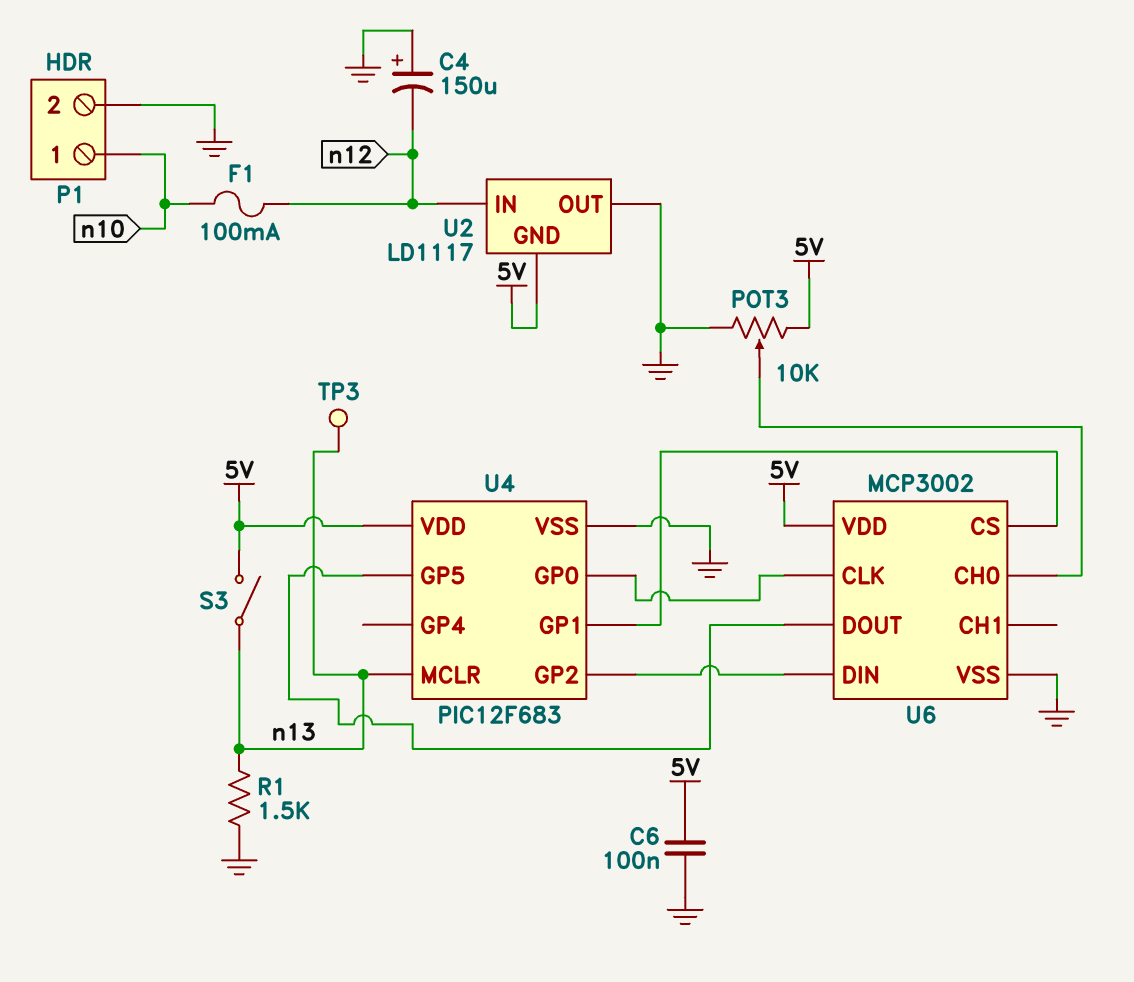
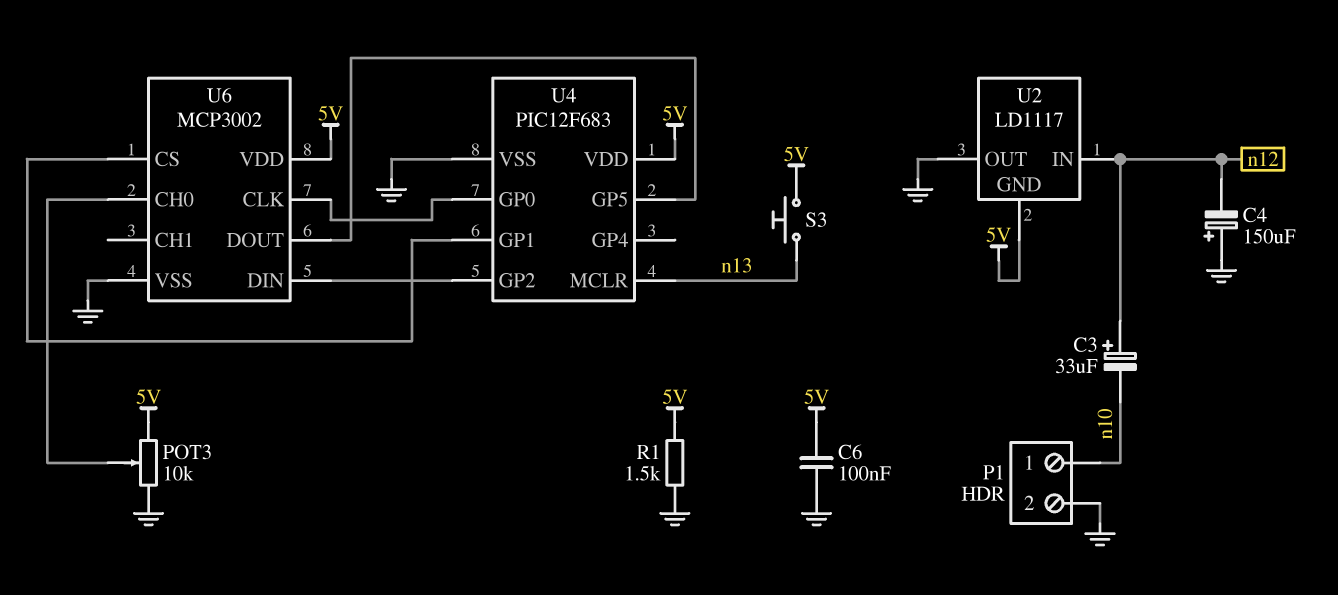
C3: none -> 33uF (plus n12, minus n10)
F1: 100mA (n10, n12) -> none
R1: 1.5k (GND, n13) -> 1.5k (5V, GND)
S3: switch (5V, n13) -> button (5V, n13)
TP3: test point (n13) -> none

